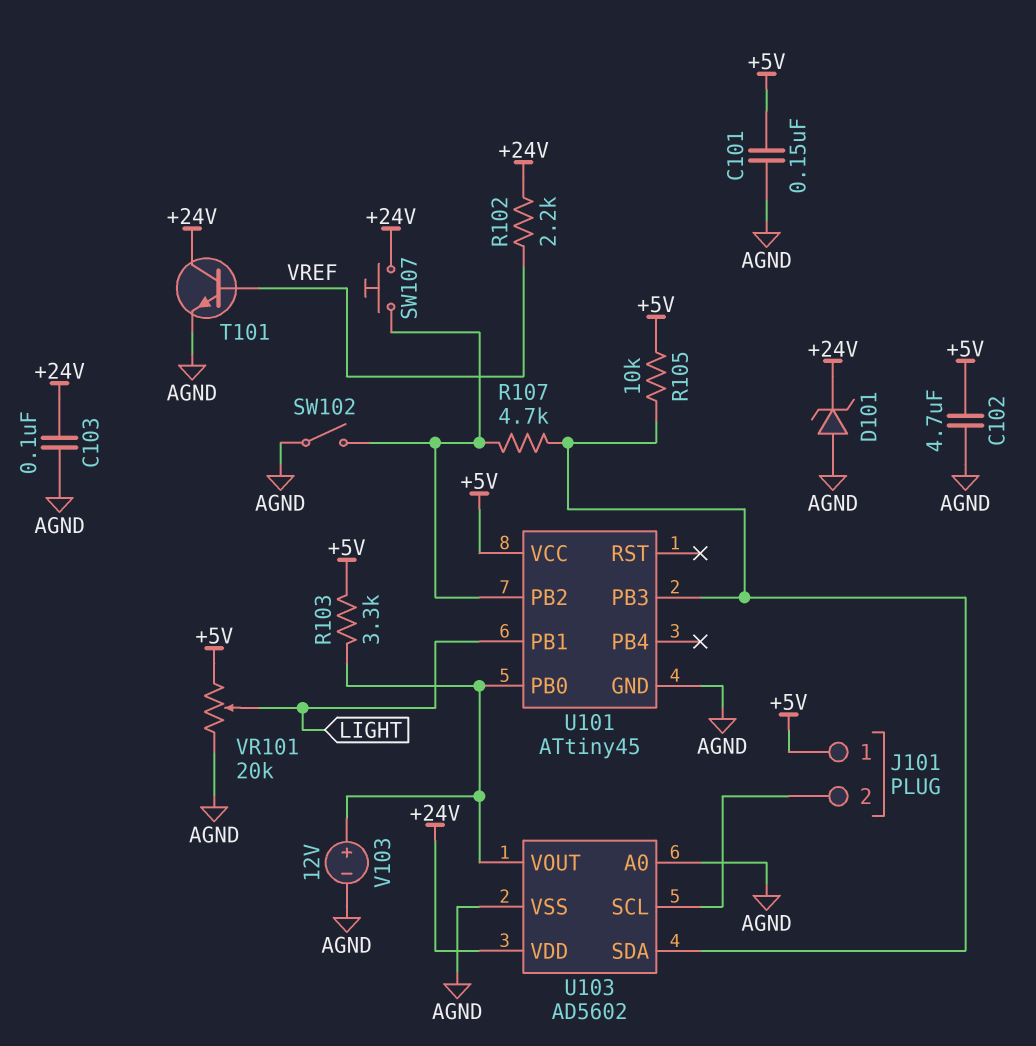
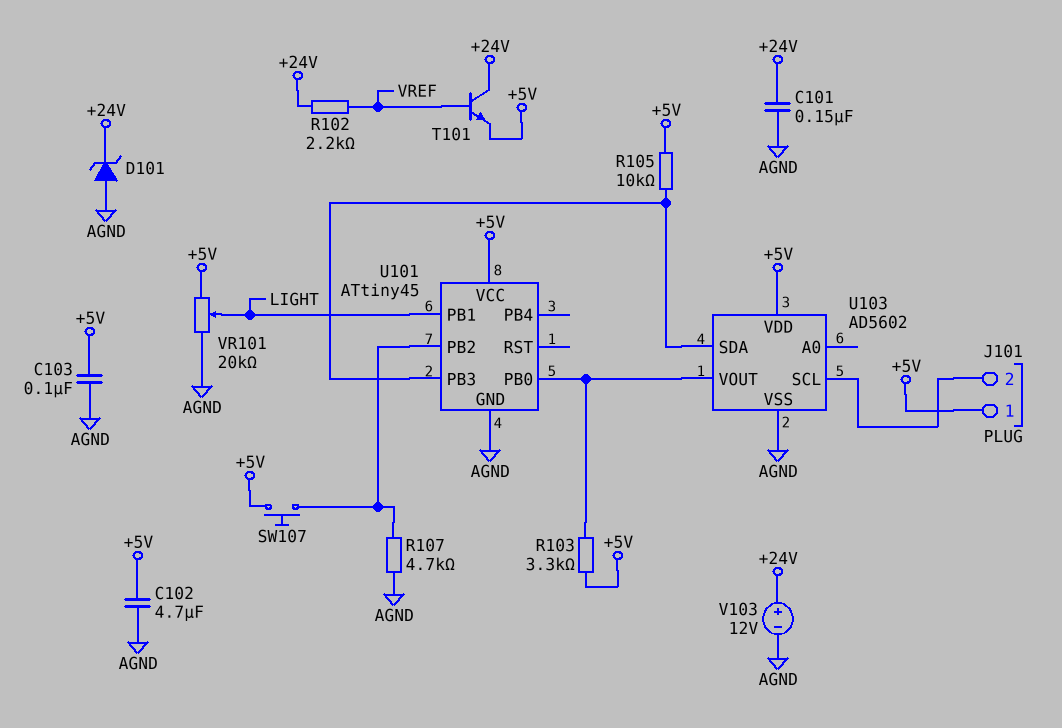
C101: 150nF (+5V, AGND) -> 150nF (+24V, AGND)
C103: 100nF (+24V, AGND) -> 100nF (+5V, AGND)
R107: 4.7k (U101/PB2, U101/PB3) -> 4.7k (AGND, U101/PB2)
SW102: switch (AGND, U101/PB2) -> none
SW107: button (+24V, U101/PB2) -> button (+5V, U101/PB2)
T101: NPN (B VREF, C +24V, E AGND) -> NPN (B VREF, C +24V, E +5V)
U103 pin A0: AGND -> none
U103 pin VDD: +24V -> +5V
V103: 12V (plus U101/PB0, minus AGND) -> 12V (plus +24V, minus AGND)

